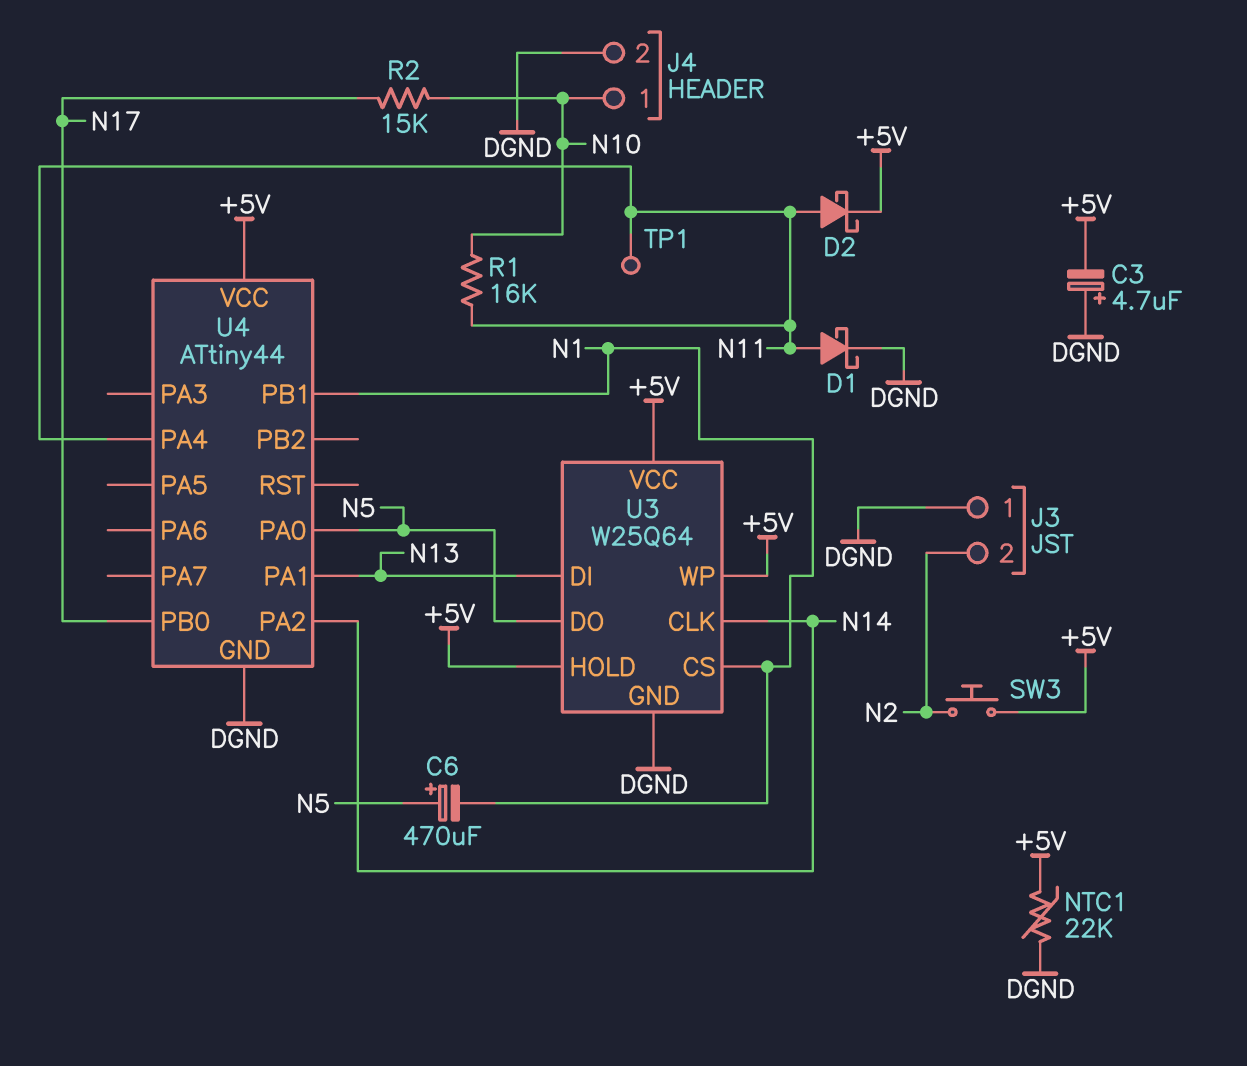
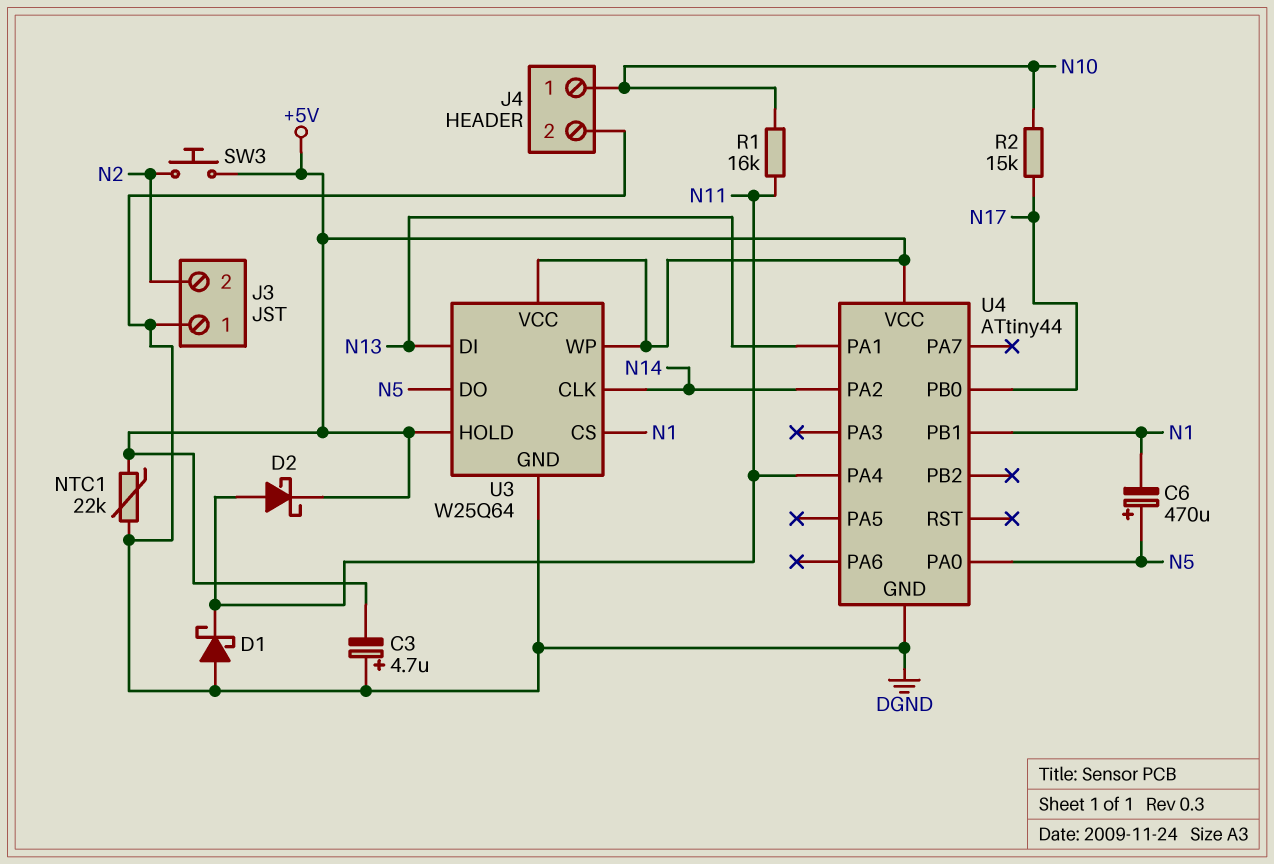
D1: schottky (A N11, K DGND) -> schottky (A DGND, K N11)
TP1: test point (N11) -> none

